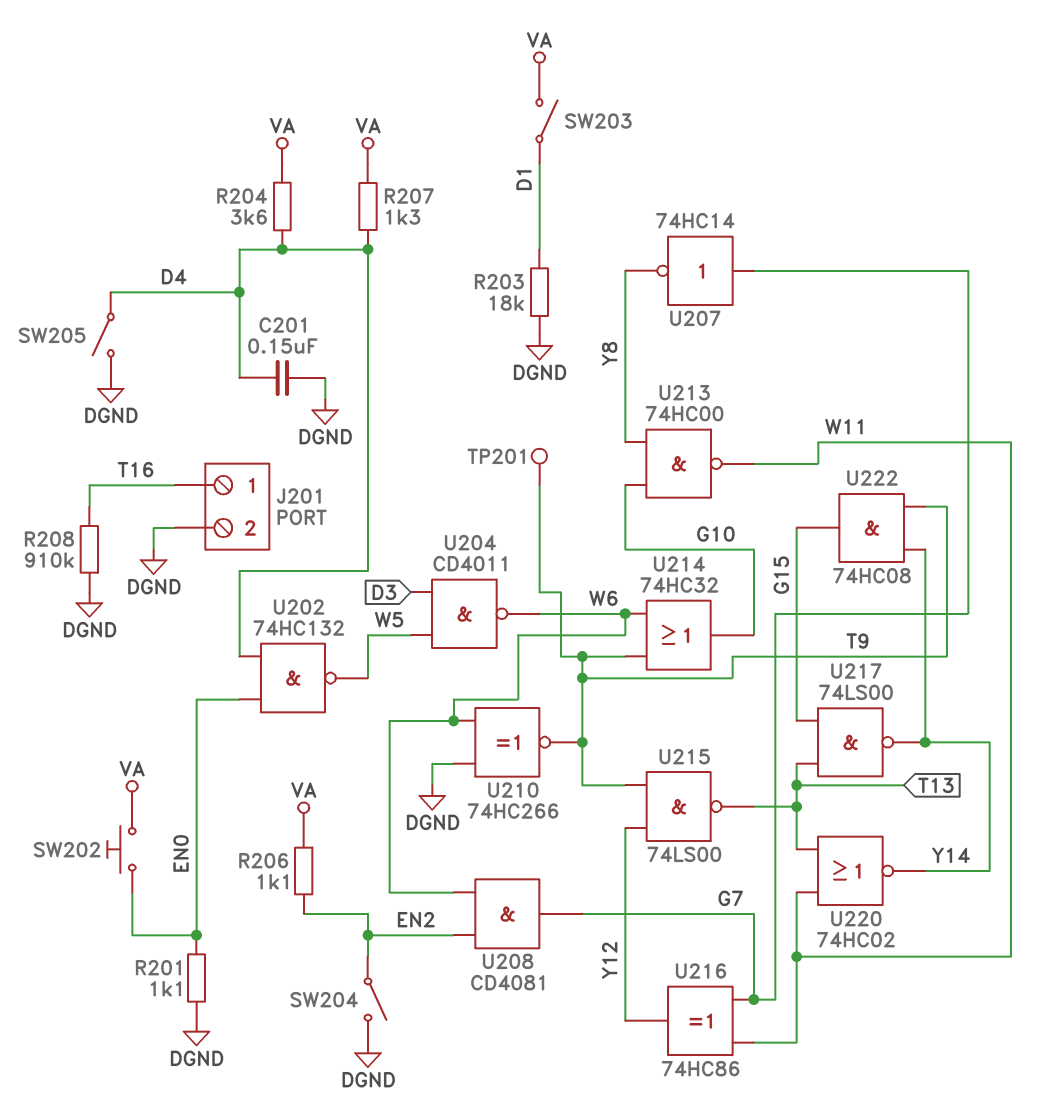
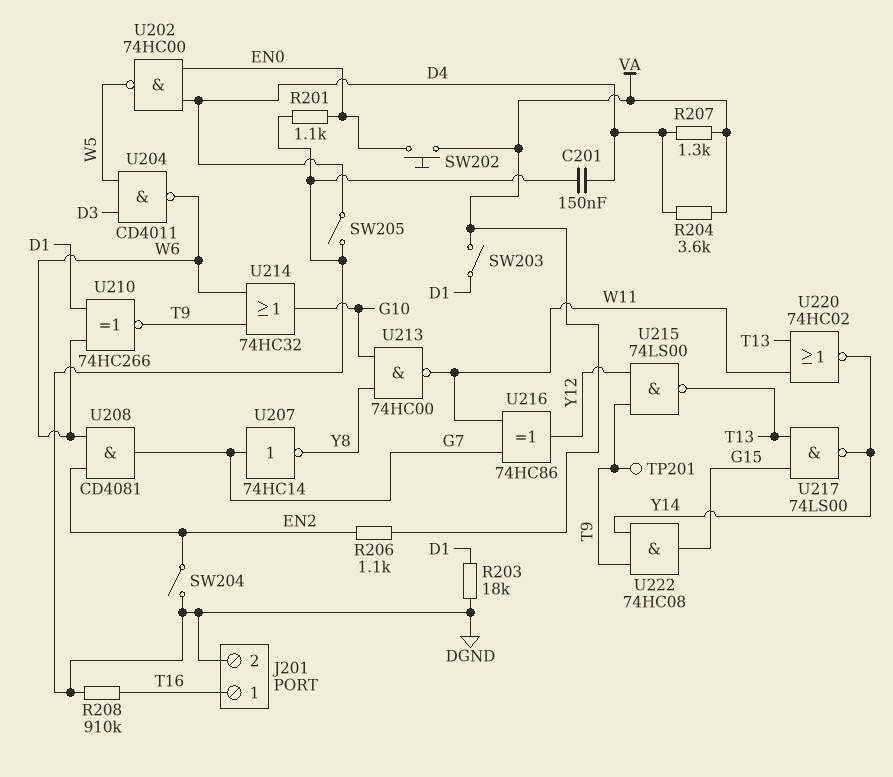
U202: NAND 74HC132 (in D4, in EN0, out W5) -> NAND 74HC00 (in D4, in EN0, out W5)
U210: XNOR 74HC266 (in DGND, in W6, out T9) -> XNOR 74HC266 (in D1, in W6, out T9)

